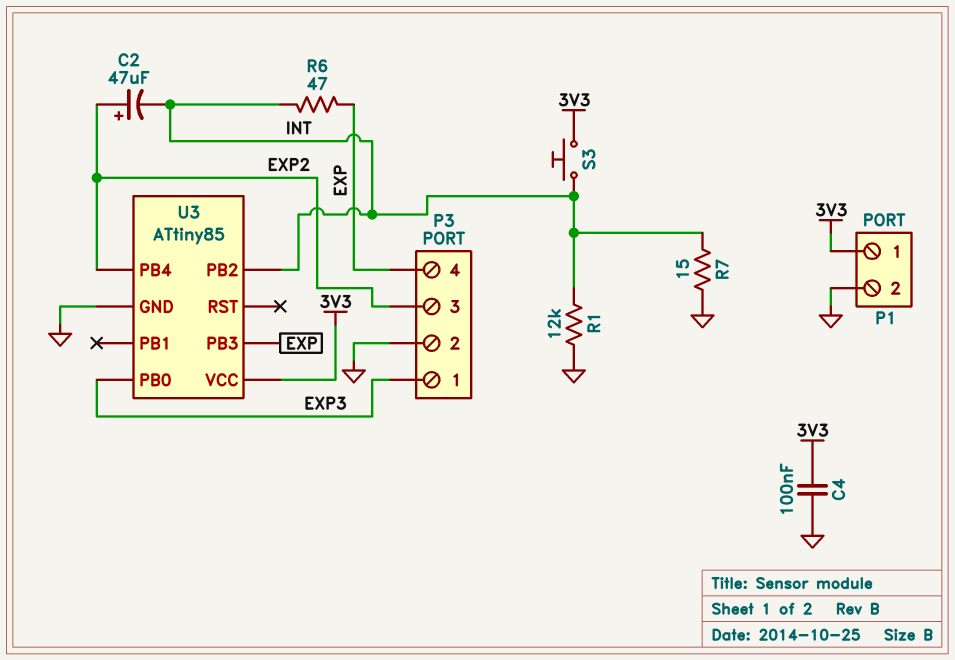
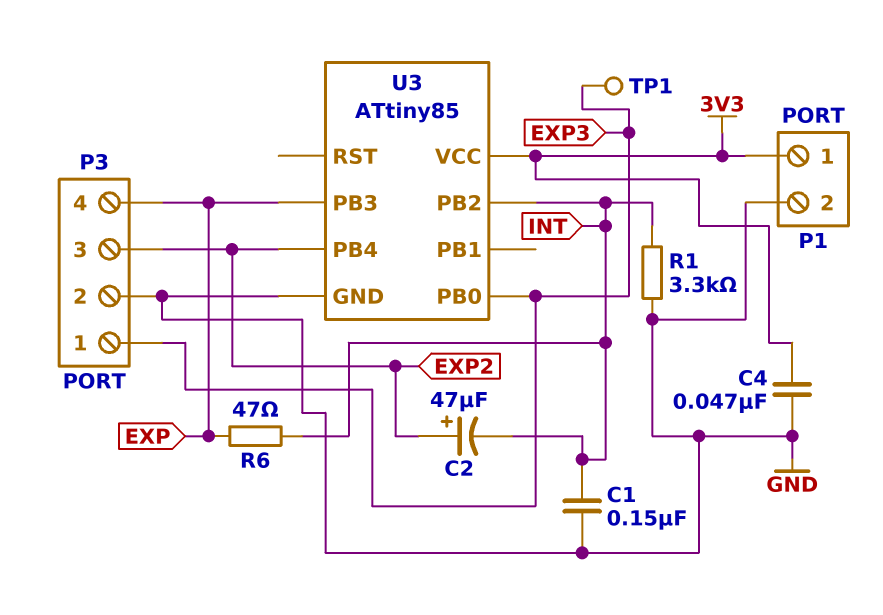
C1: none -> 150nF (GND, INT)
C4: 100nF (3V3, GND) -> 47nF (3V3, GND)
R1: 12k (GND, INT) -> 3.3k (GND, INT)
R7: 15 (GND, INT) -> none
S3: button (3V3, INT) -> none
TP1: none -> test point (EXP3)

